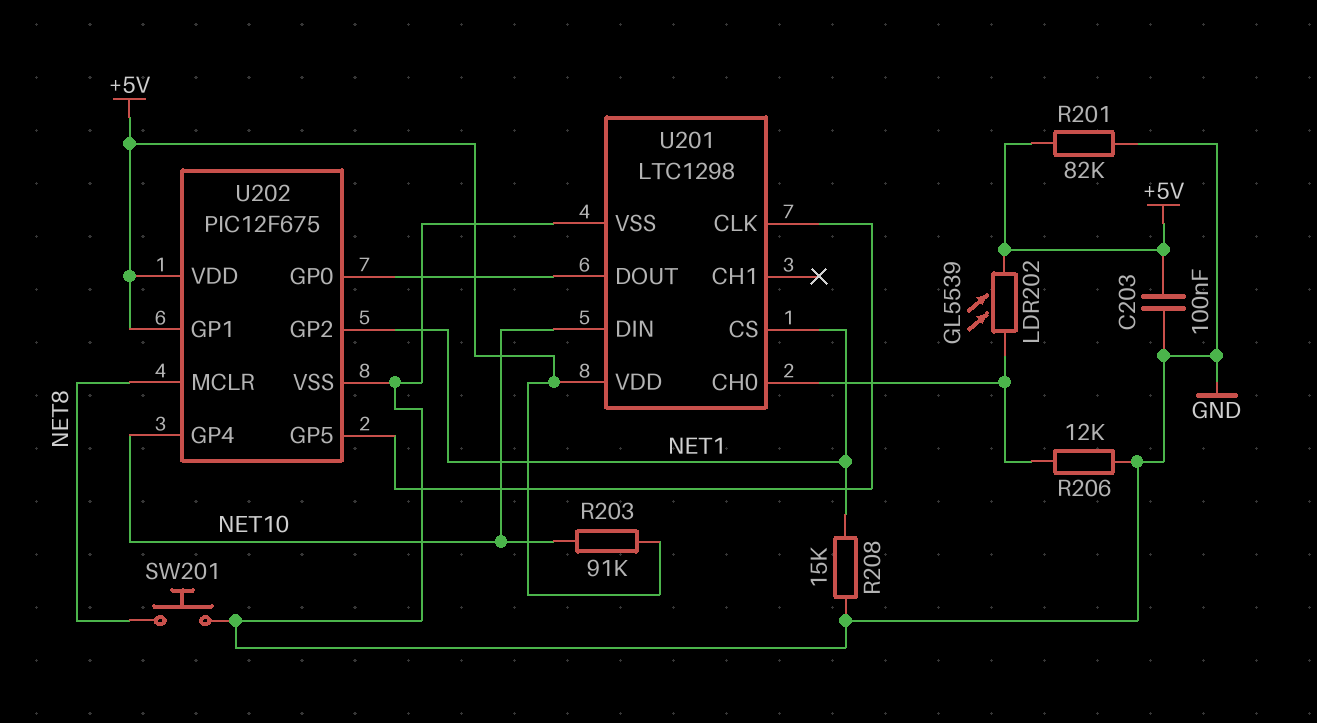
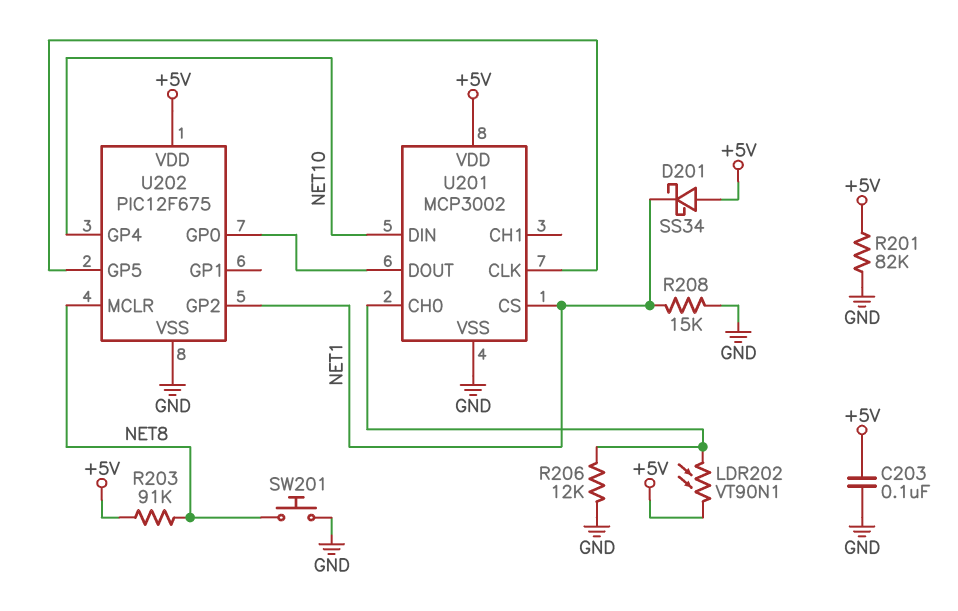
D201: none -> schottky SS34 (A +5V, K NET1)
LDR202: GL5539 (+5V, U201/CH0) -> VT90N1 (+5V, U201/CH0)
R203: 91k (+5V, NET10) -> 91k (+5V, NET8)
U201: LTC1298 -> MCP3002
U202 pin GP1: +5V -> none

